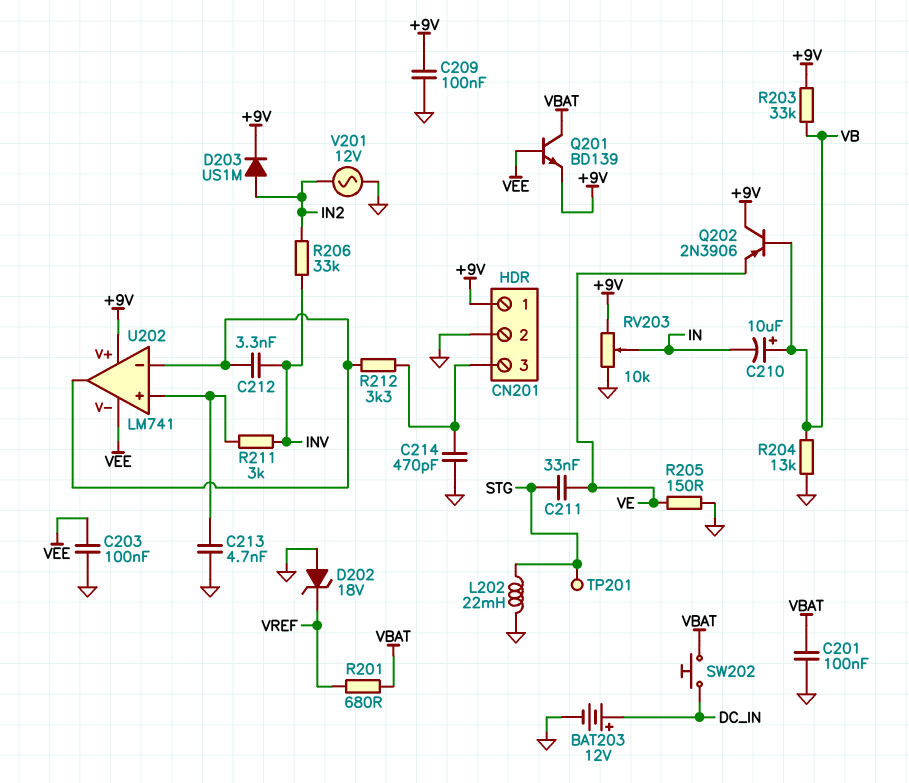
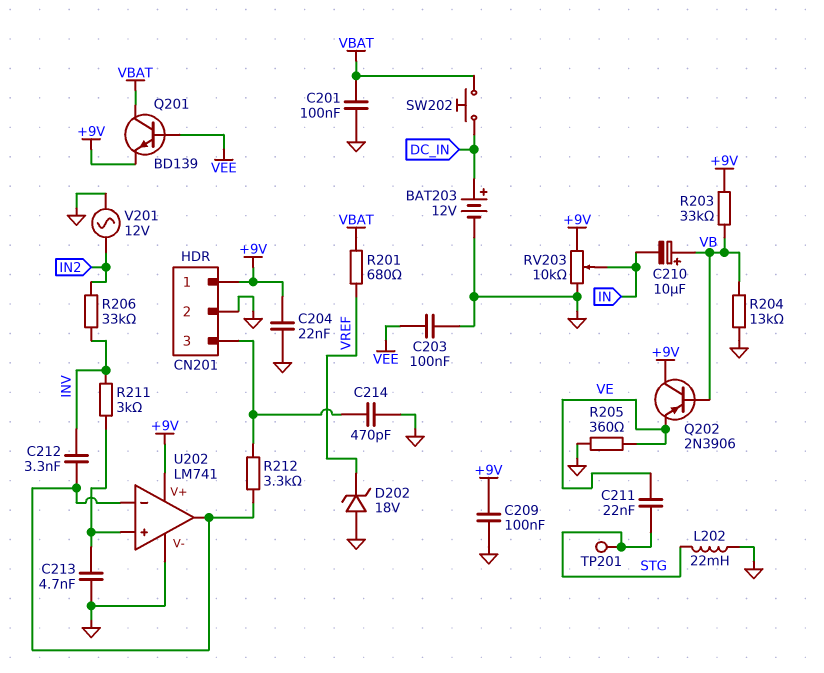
C204: none -> 22nF (+9V, GND)
C211: 33nF (STG, VE) -> 22nF (STG, VE)
D203: diode US1M (A IN2, K +9V) -> none
R205: 150 (GND, VE) -> 360 (GND, VE)
U202 pin V-: VEE -> GND

